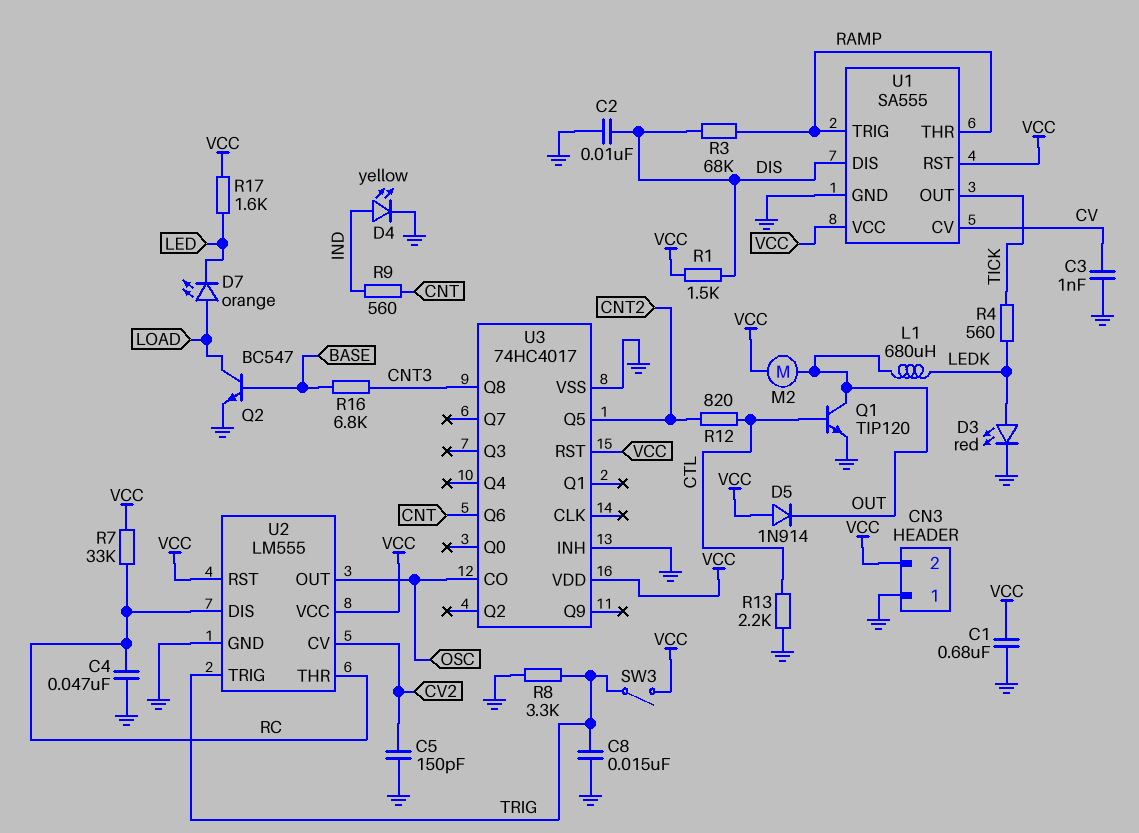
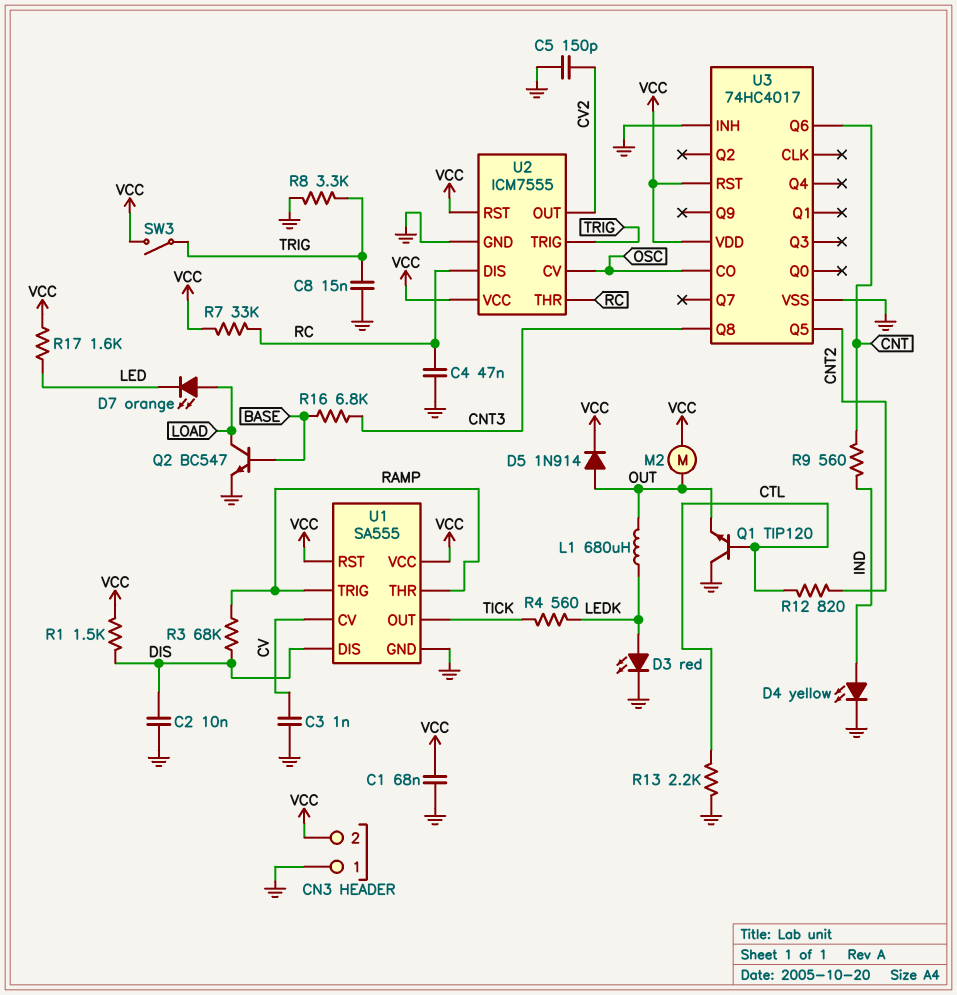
C1: 680nF (GND, VCC) -> 68nF (GND, VCC)
D5: diode 1N914 (A VCC, K OUT) -> diode 1N914 (A OUT, K VCC)
Q1: NPN TIP120 (B CTL, C OUT, E GND) -> NPN TIP120 (B CTL, C GND, E OUT)
U2: LM555 -> ICM7555
U2 pin CV: CV2 -> OSC
U2 pin OUT: OSC -> CV2

